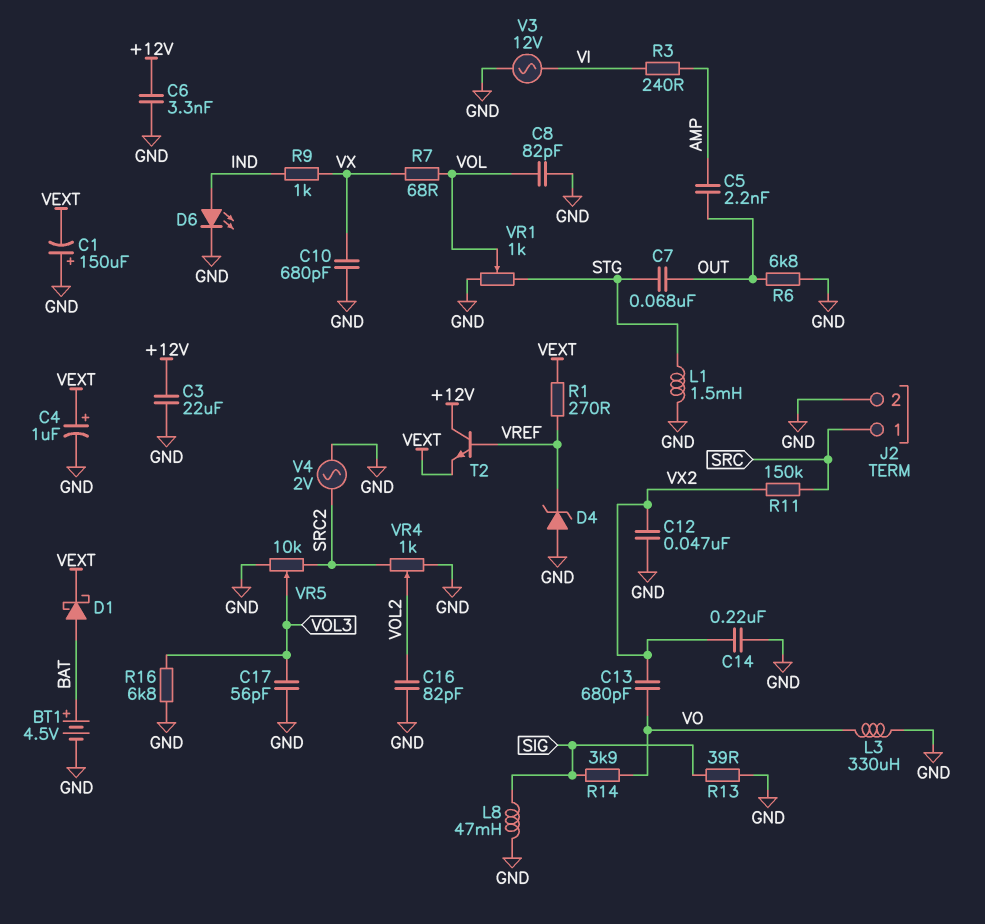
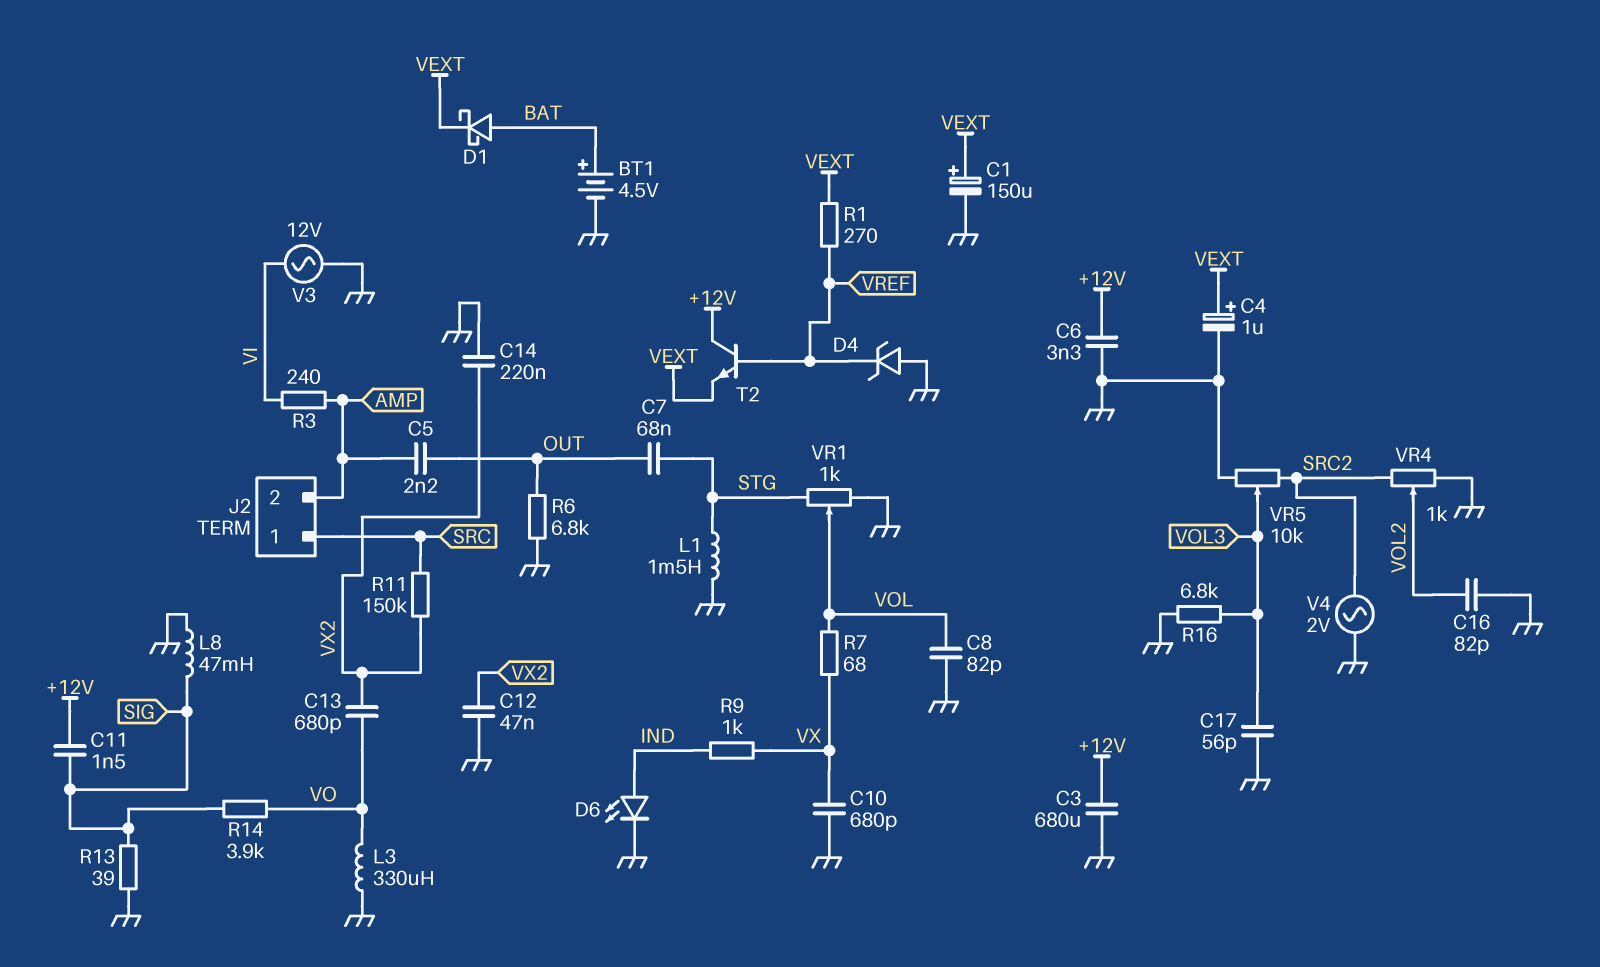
C1: 150uF (plus GND, minus VEXT) -> 150uF (plus VEXT, minus GND)
C3: 22uF (+12V, GND) -> 680uF (+12V, GND)
C11: none -> 1.5nF (+12V, SIG)
J2 pin 2: GND -> AMP

